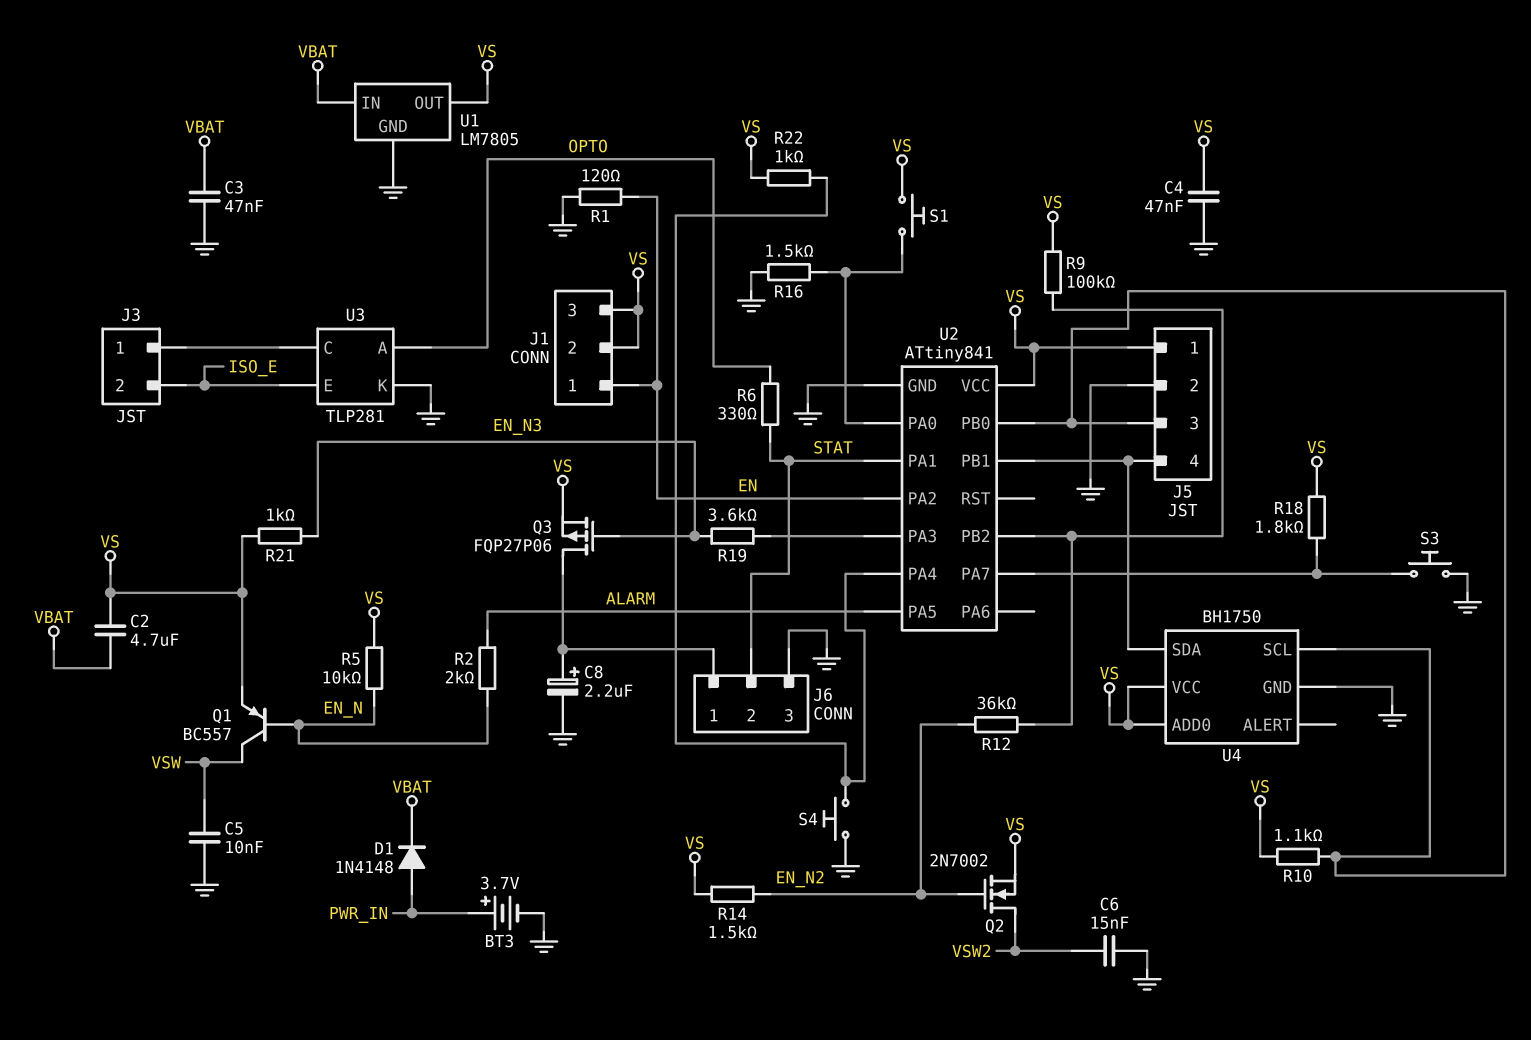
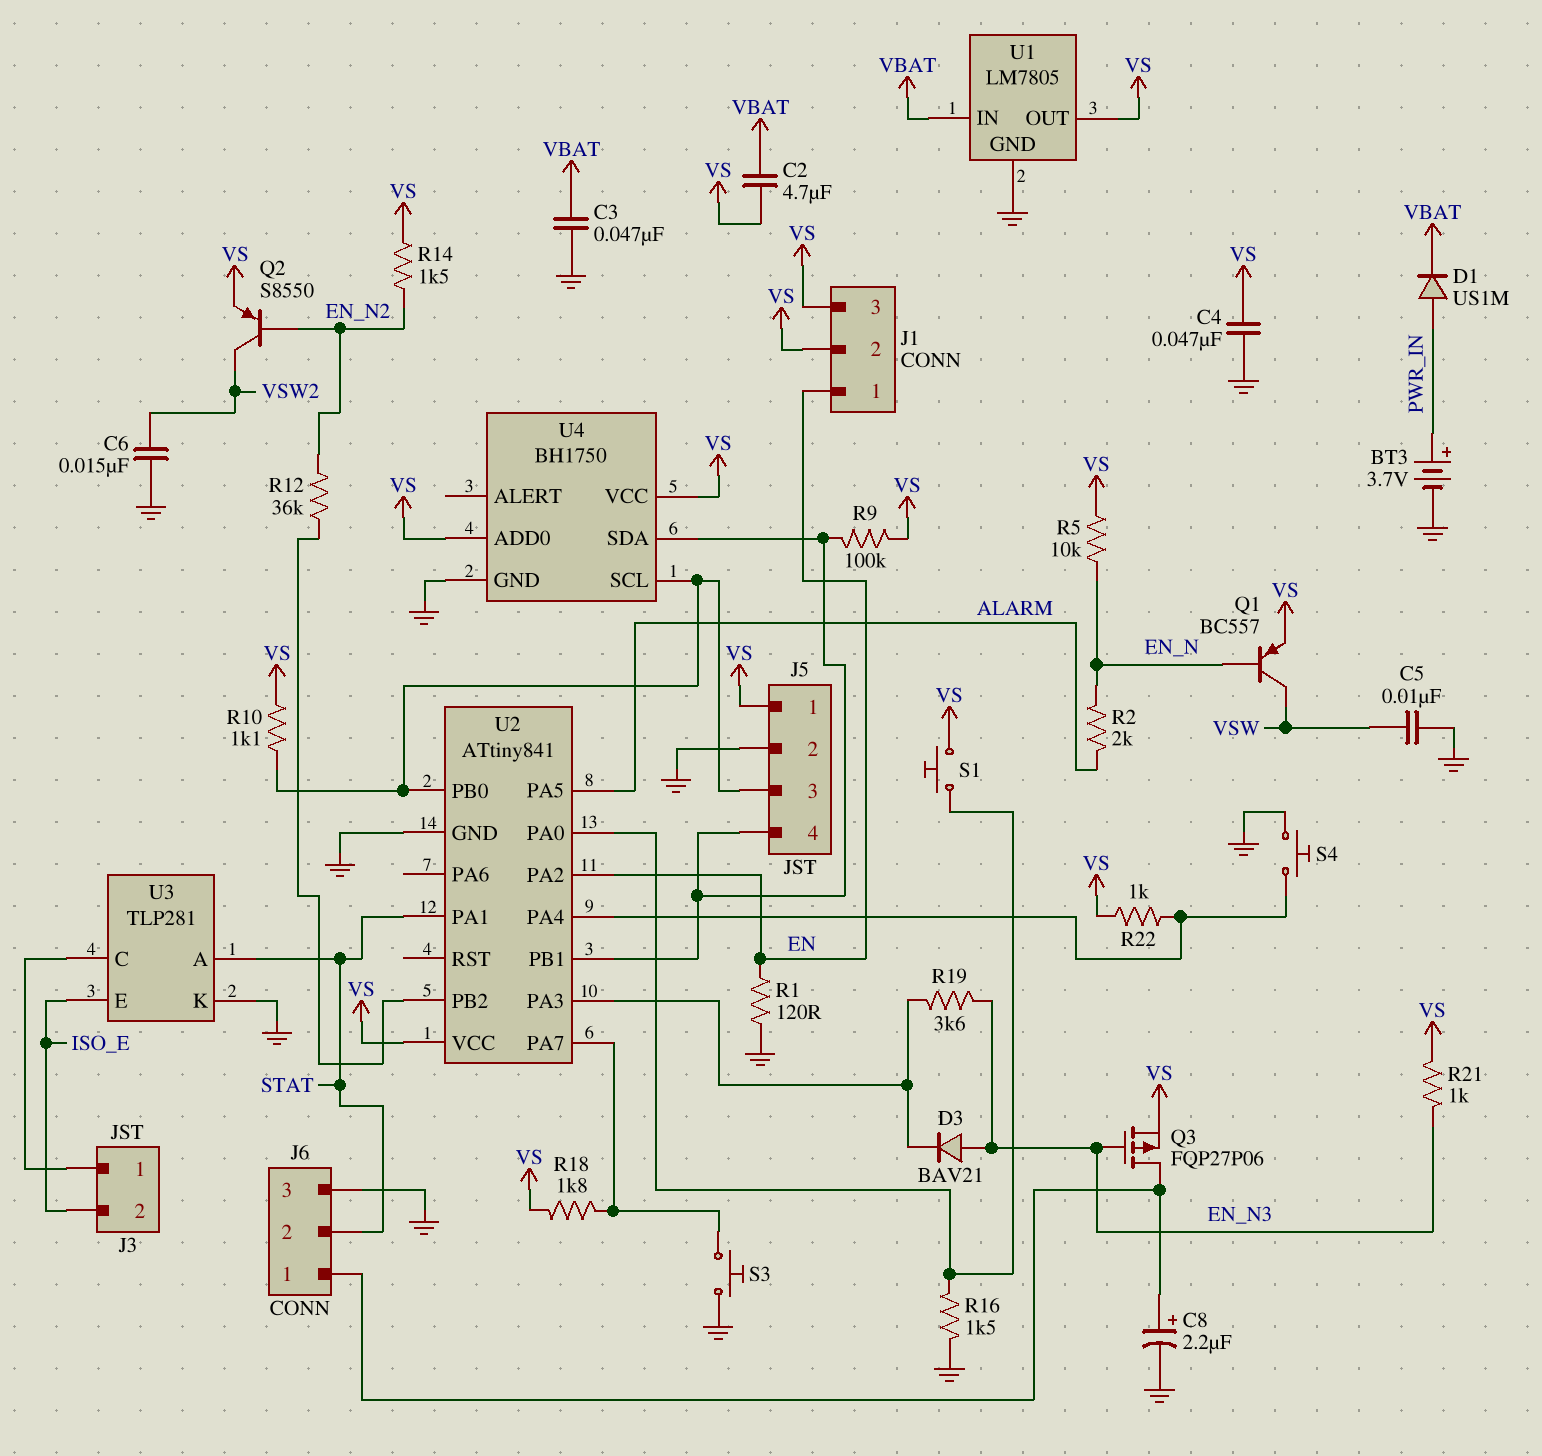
D1: diode 1N4148 (A PWR_IN, K VBAT) -> diode US1M (A PWR_IN, K VBAT)
D3: none -> diode BAV21 (A EN_N3, K U2/PA3)
Q2: NMOS 2N7002 (G EN_N2, D VSW2, S VS) -> PNP S8550 (B EN_N2, C VSW2, E VS)
R6: 330 (OPTO, STAT) -> none
R9: 100k (U2/PB2, VS) -> 100k (J5/4, VS)
U3 pin A: OPTO -> STAT

